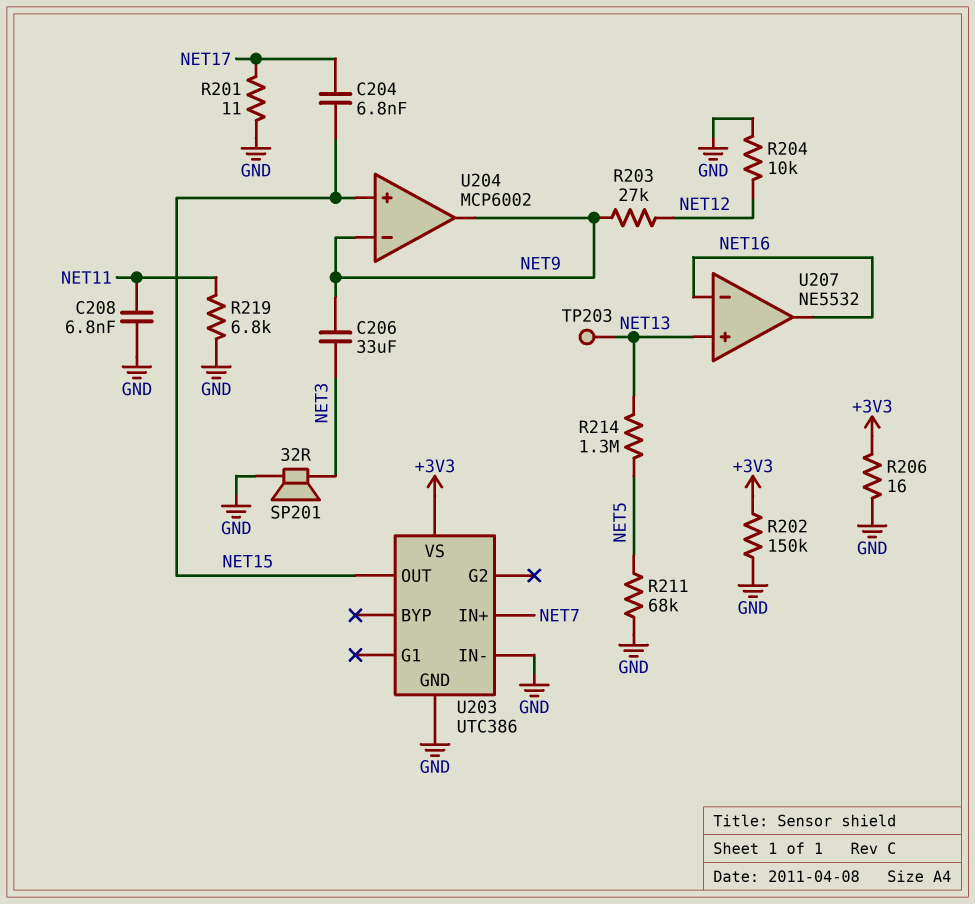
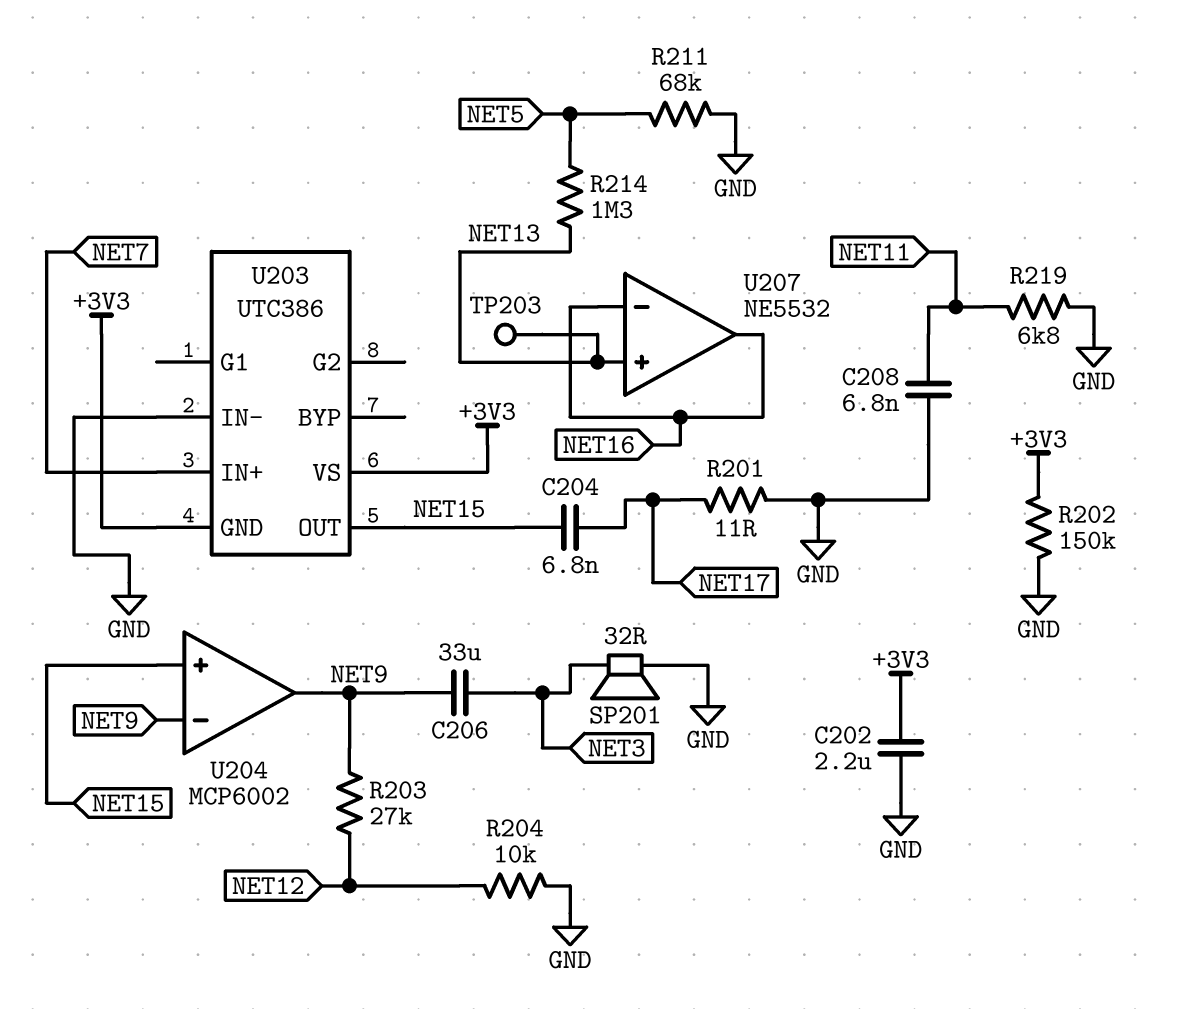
C202: none -> 2.2uF (+3V3, GND)
R206: 16 (+3V3, GND) -> none
U203 pin GND: GND -> +3V3

